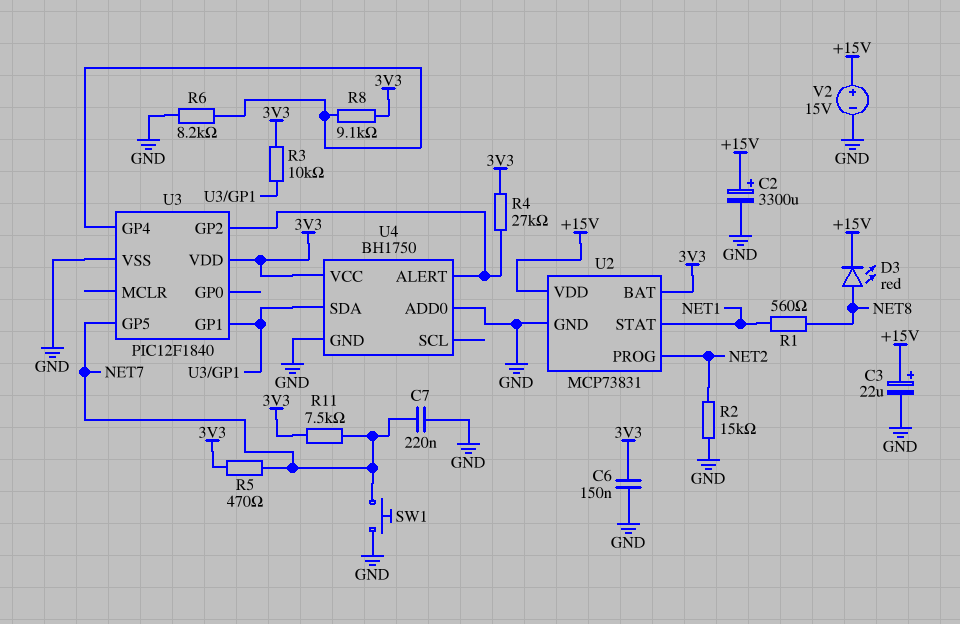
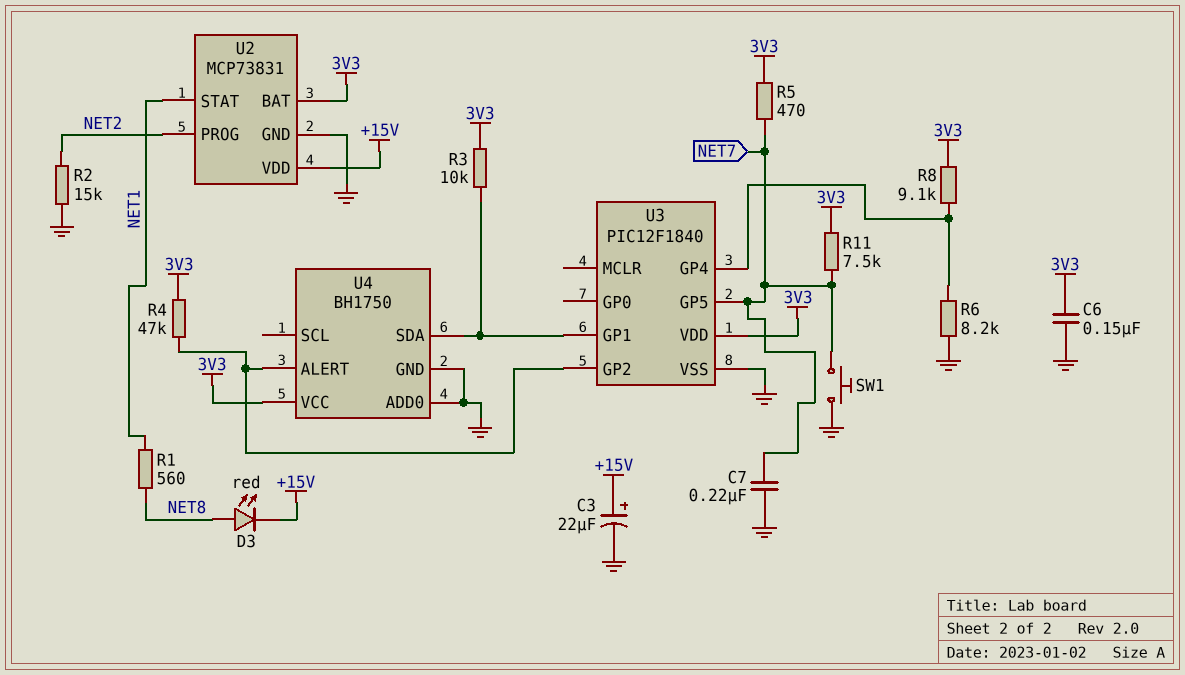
C2: 3300uF (plus +15V, minus GND) -> none
R4: 27k (3V3, U3/GP2) -> 47k (3V3, U3/GP2)
V2: 15V (plus +15V, minus GND) -> none

